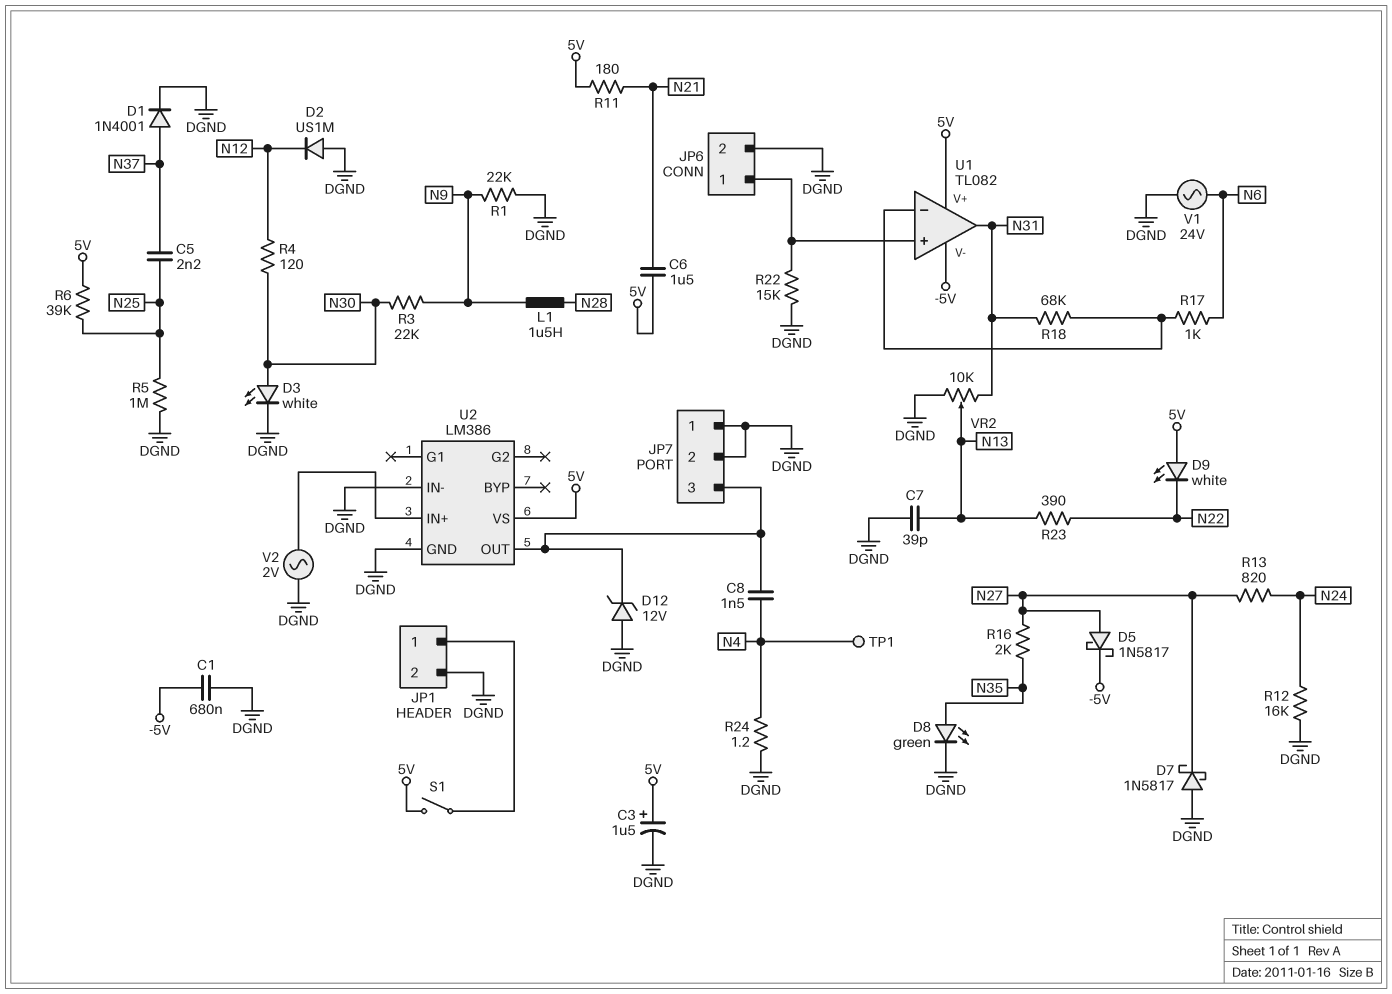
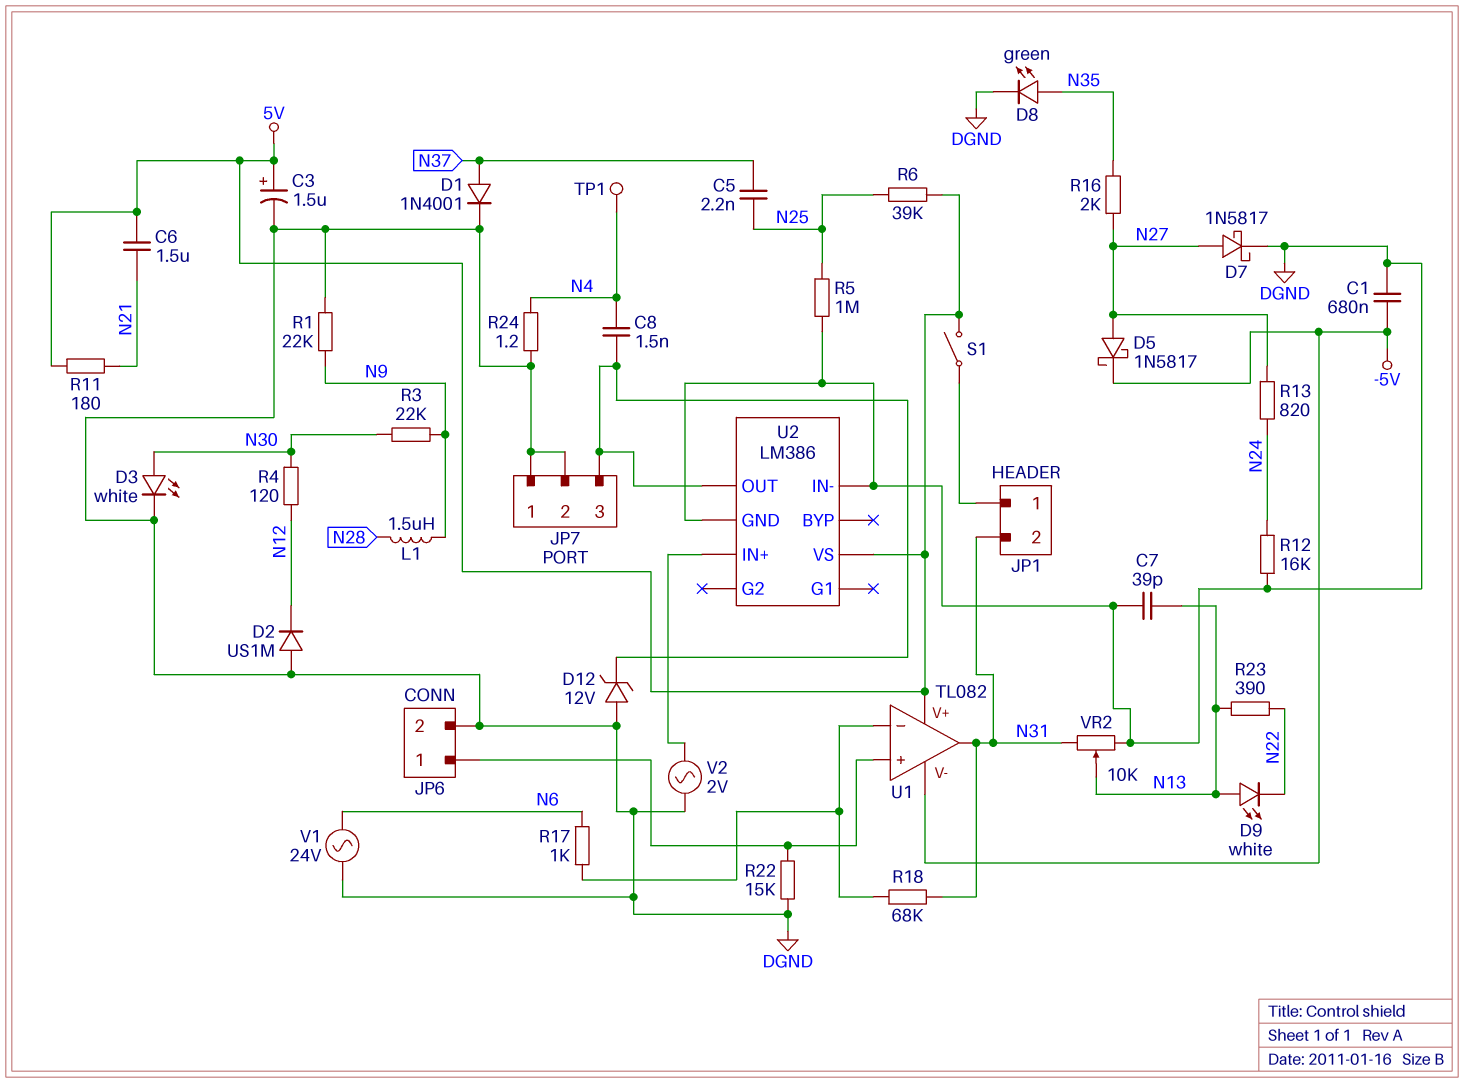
D7: schottky 1N5817 (A DGND, K N27) -> schottky 1N5817 (A N27, K DGND)
D9: LED white (A 5V, K N22) -> LED white (A N13, K N22)
JP1 pin 2: DGND -> N31

